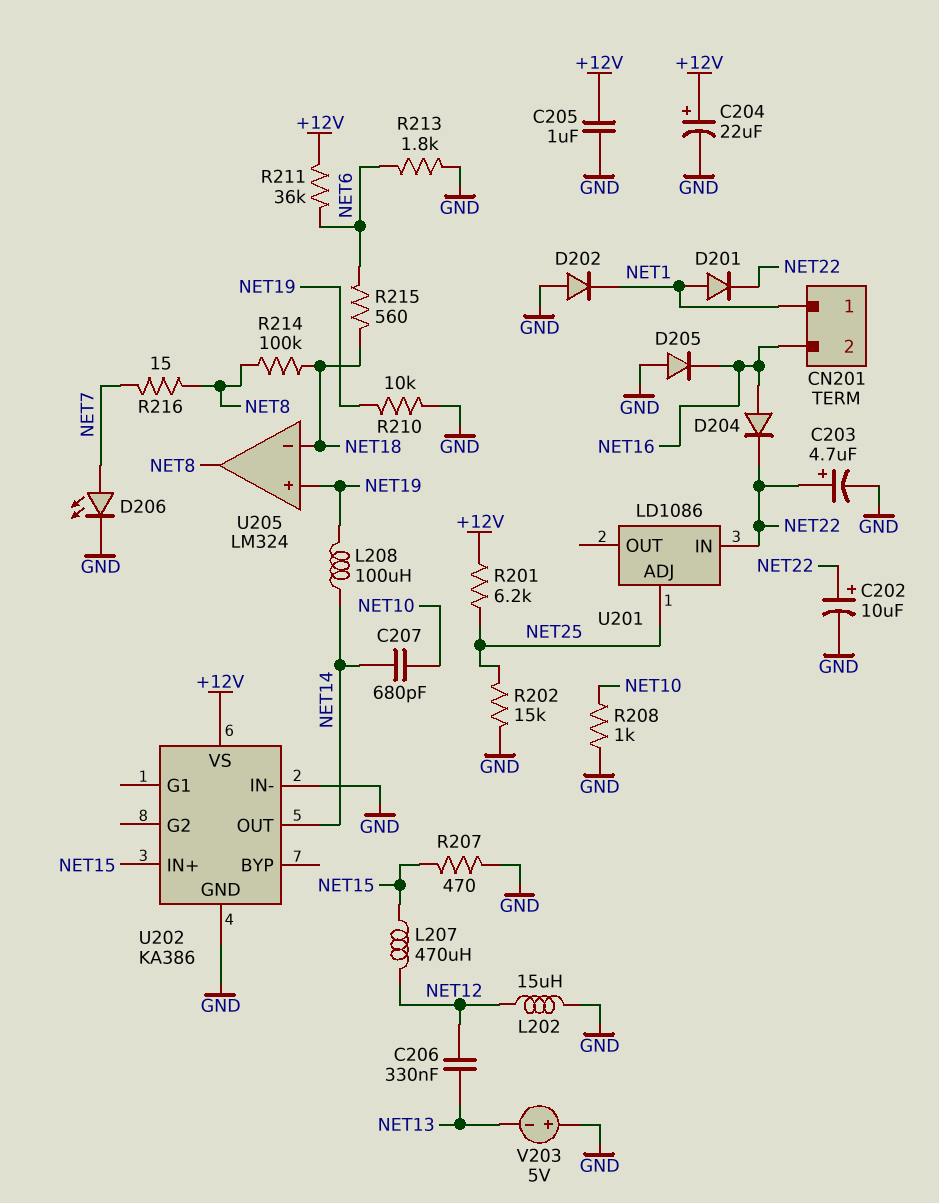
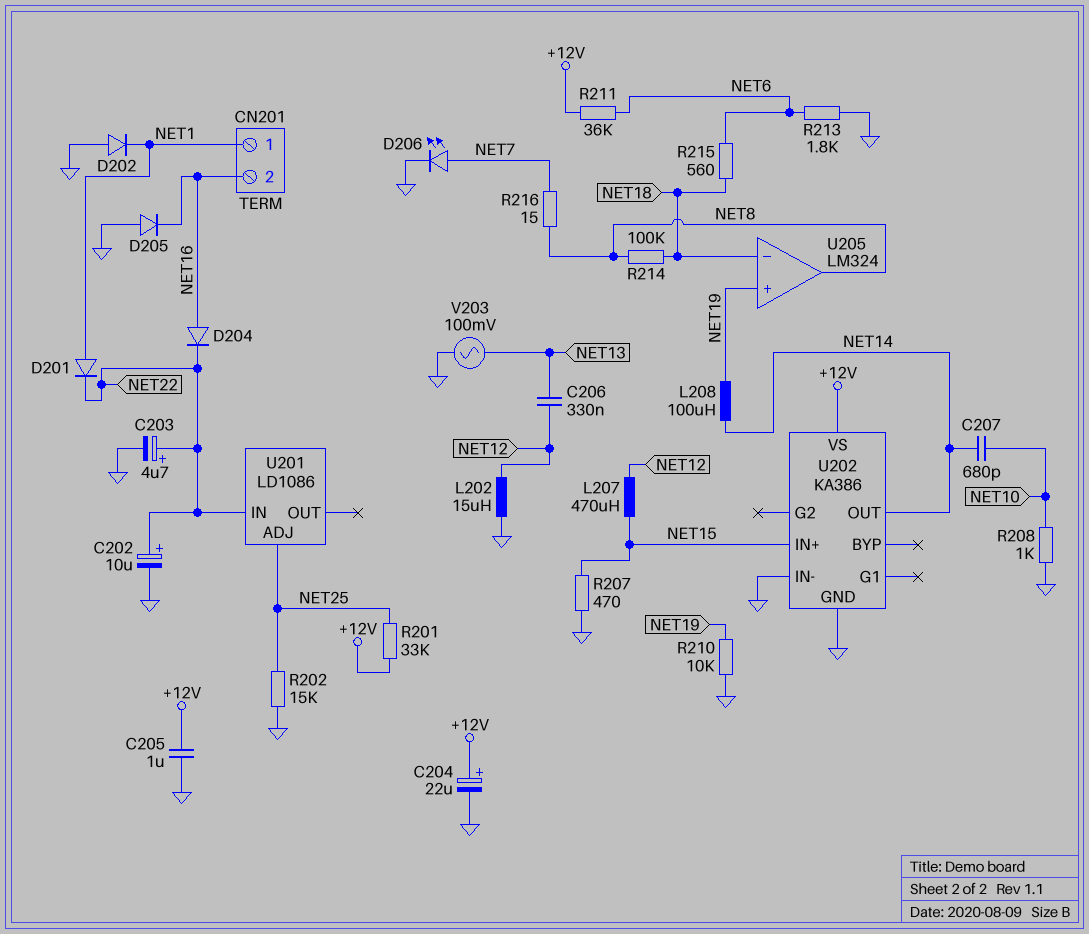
R201: 6.2k (+12V, NET25) -> 33k (+12V, NET25)
V203: 5V (plus GND, minus NET13) -> AC 100mV (GND, NET13)

